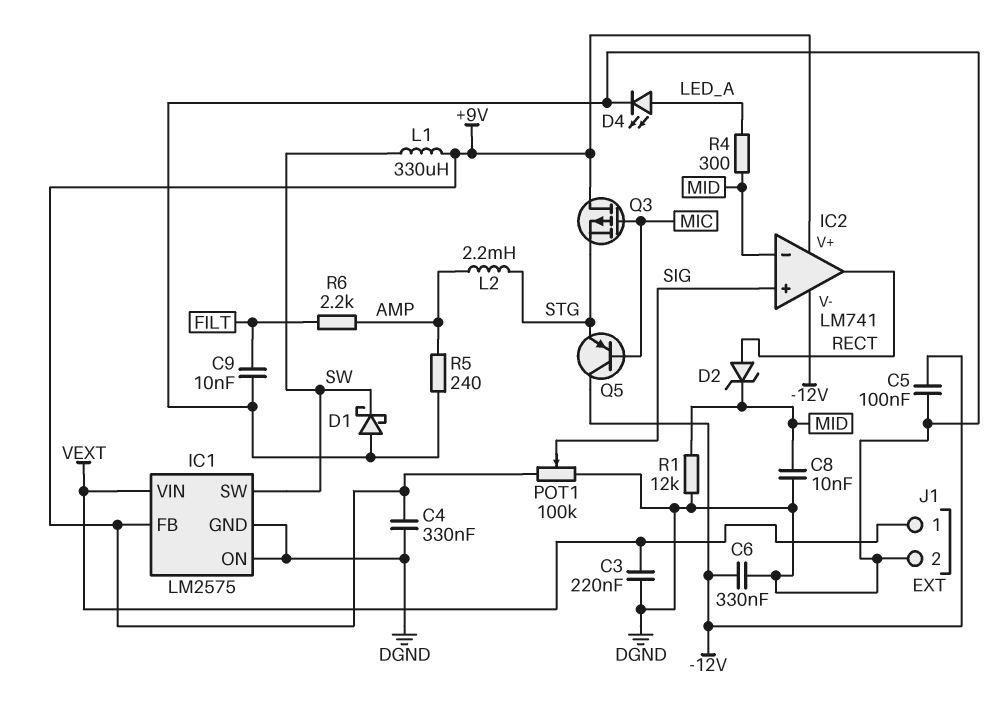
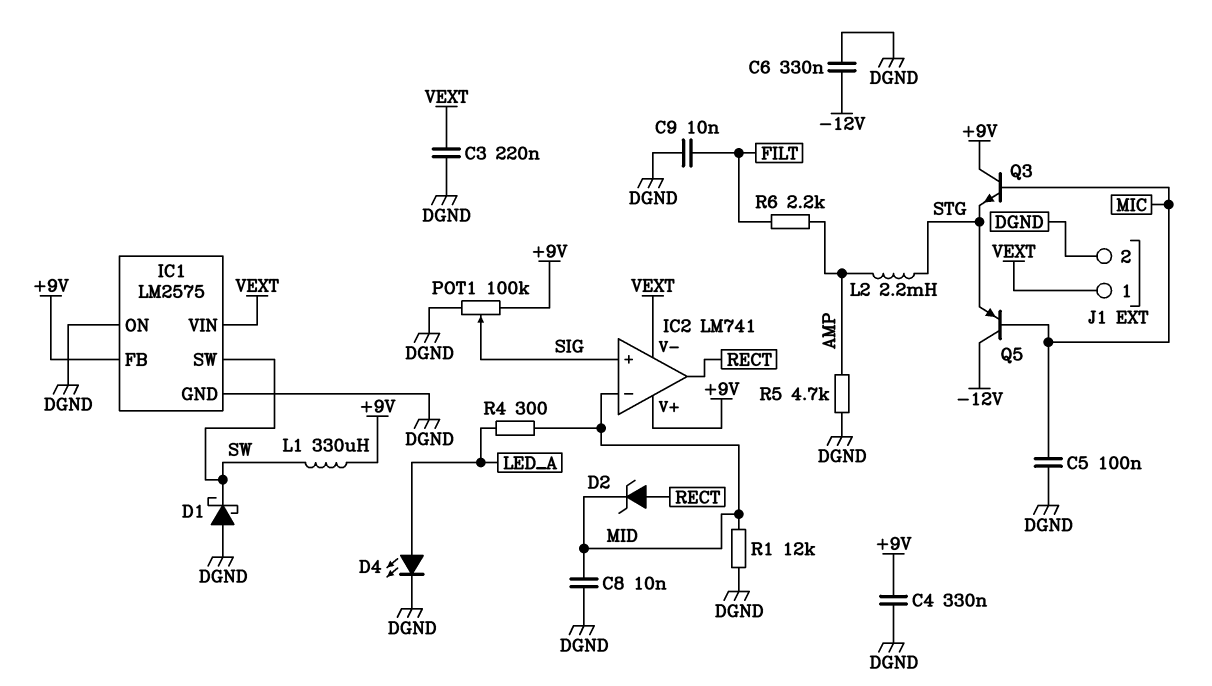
C5: 100nF (-12V, DGND) -> 100nF (DGND, MIC)
IC2 pin V-: -12V -> VEXT
Q3: PMOS (G MIC, D +9V, S STG) -> NPN (B MIC, C +9V, E STG)
R5: 240 (AMP, DGND) -> 4.7k (AMP, DGND)

